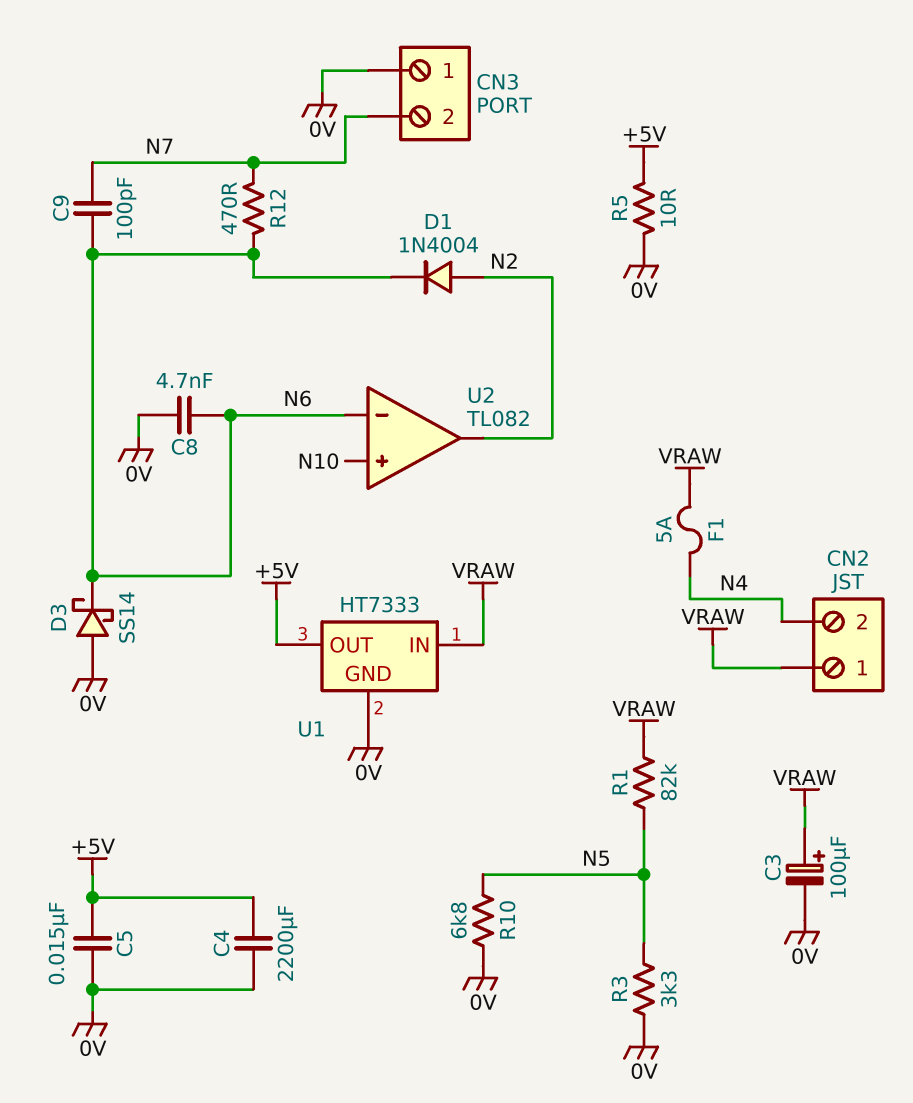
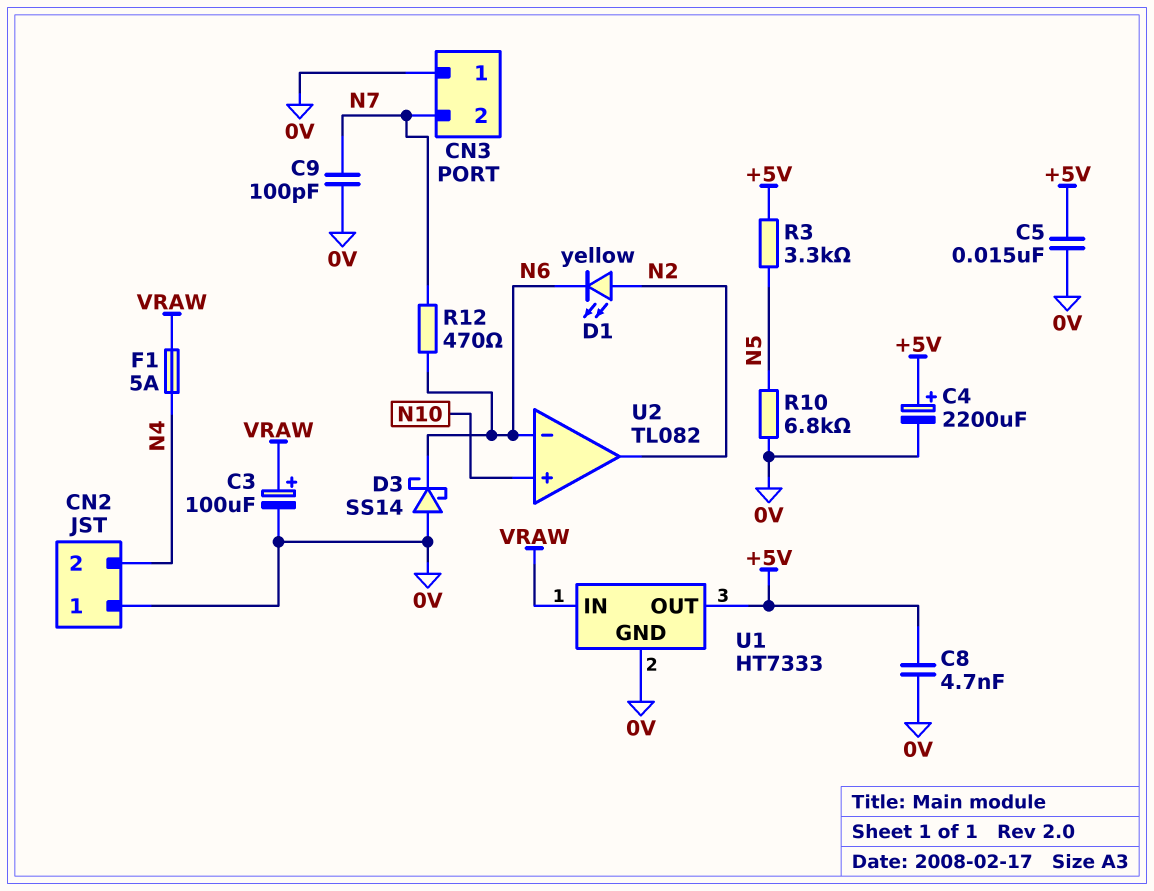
C4: 2200uF (+5V, 0V) -> 2200uF (plus +5V, minus 0V)
C8: 4.7nF (0V, N6) -> 4.7nF (+5V, 0V)
C9: 100pF (N6, N7) -> 100pF (0V, N7)
CN2 pin 1: VRAW -> 0V
D1: diode 1N4004 (A N2, K N6) -> LED yellow (A N2, K N6)
R1: 82k (N5, VRAW) -> none
R3: 3.3k (0V, N5) -> 3.3k (+5V, N5)
R5: 10 (+5V, 0V) -> none

